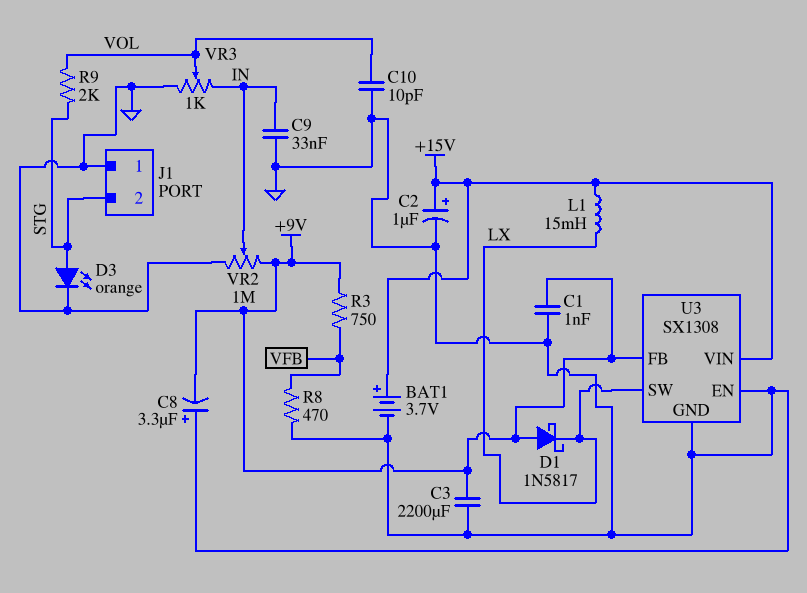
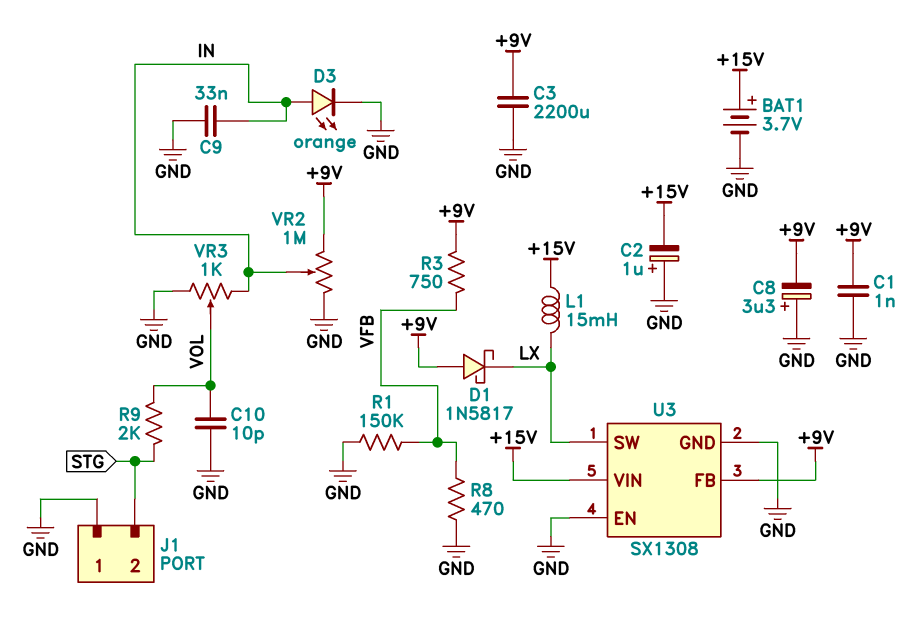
C2: 1uF (plus +15V, minus GND) -> 1uF (plus GND, minus +15V)
D3: LED orange (A STG, K GND) -> LED orange (A IN, K GND)
R1: none -> 150k (GND, VFB)

